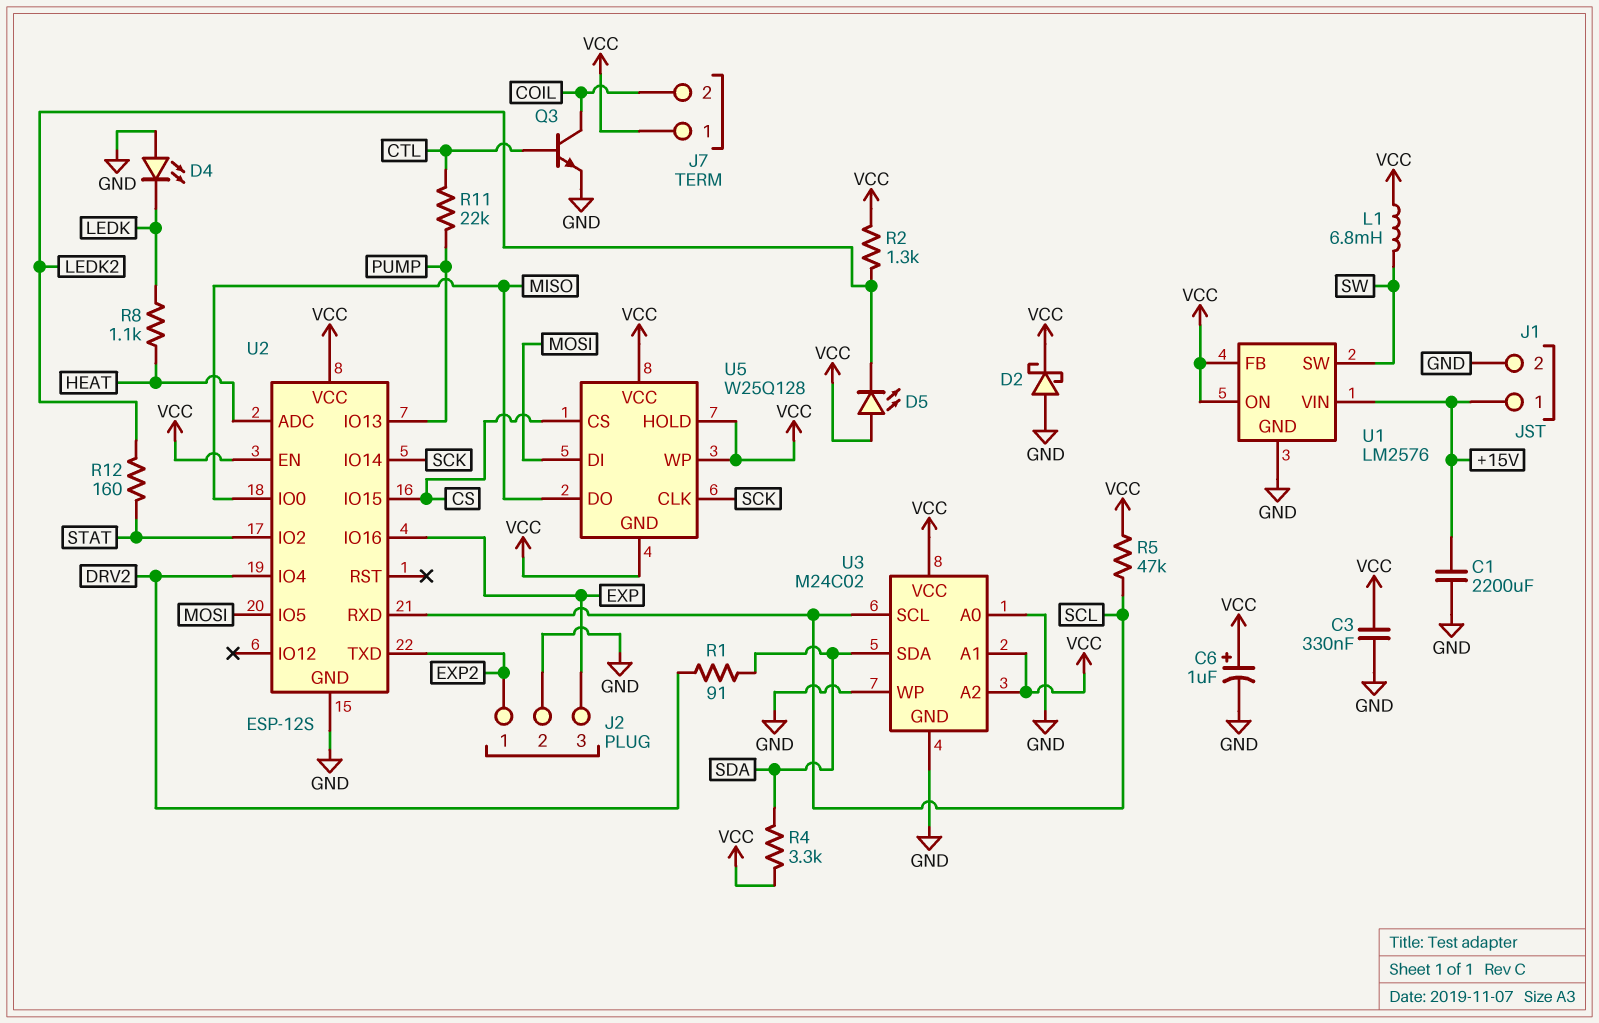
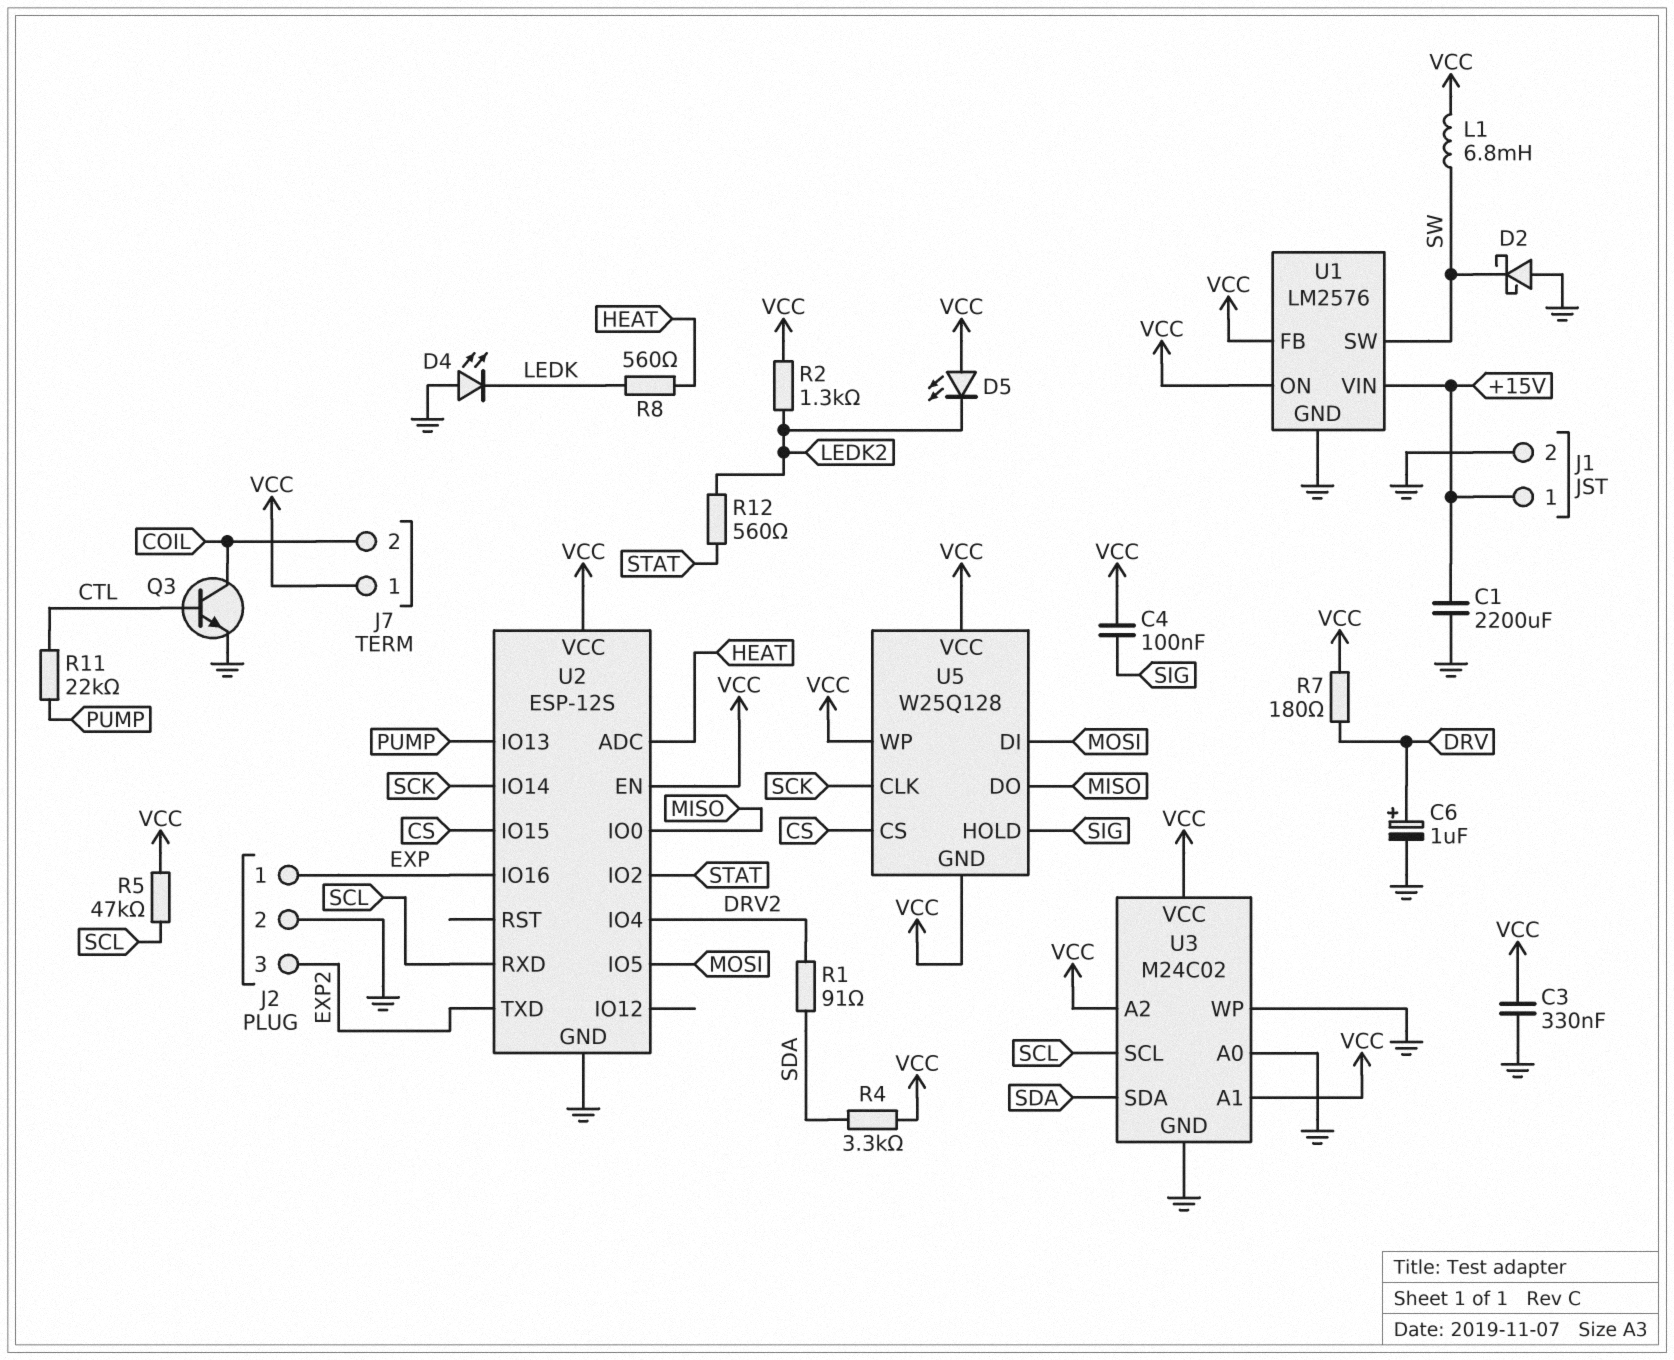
C4: none -> 100nF (SIG, VCC)
C6: 1uF (plus VCC, minus GND) -> 1uF (plus DRV, minus GND)
D2: schottky (A GND, K VCC) -> schottky (A GND, K SW)
J2 pin 1: EXP2 -> EXP
J2 pin 3: EXP -> EXP2
R7: none -> 180 (DRV, VCC)
R8: 1.1k (HEAT, LEDK) -> 560 (HEAT, LEDK)
R12: 160 (LEDK2, STAT) -> 560 (LEDK2, STAT)
U5 pin HOLD: VCC -> SIG

